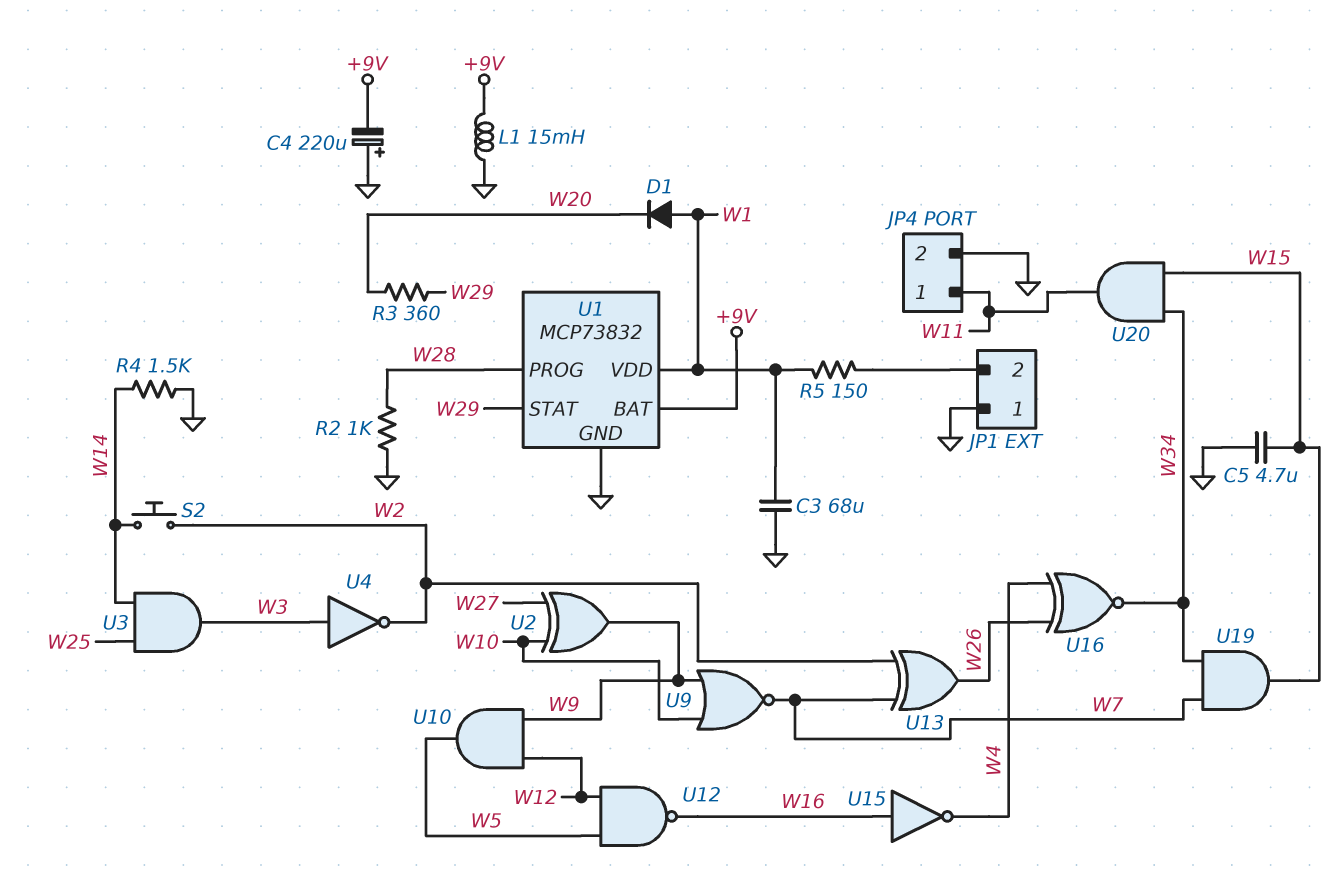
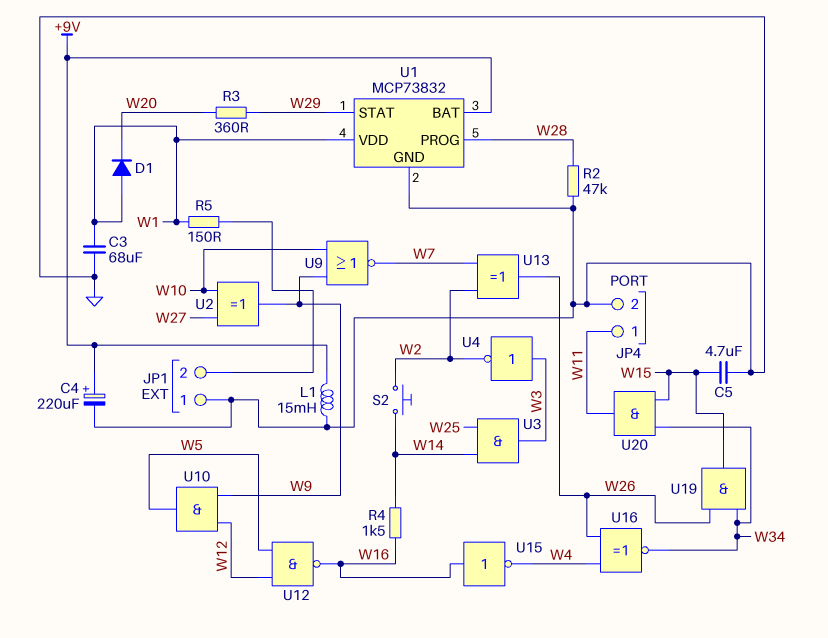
C4: 220uF (plus GND, minus +9V) -> 220uF (plus +9V, minus GND)
R2: 1k (GND, W28) -> 47k (GND, W28)
R4: 1.5k (GND, W14) -> 1.5k (W14, W16)
U19: AND (in W7, in W34, out W15) -> AND (in W26, in W34, out W15)

